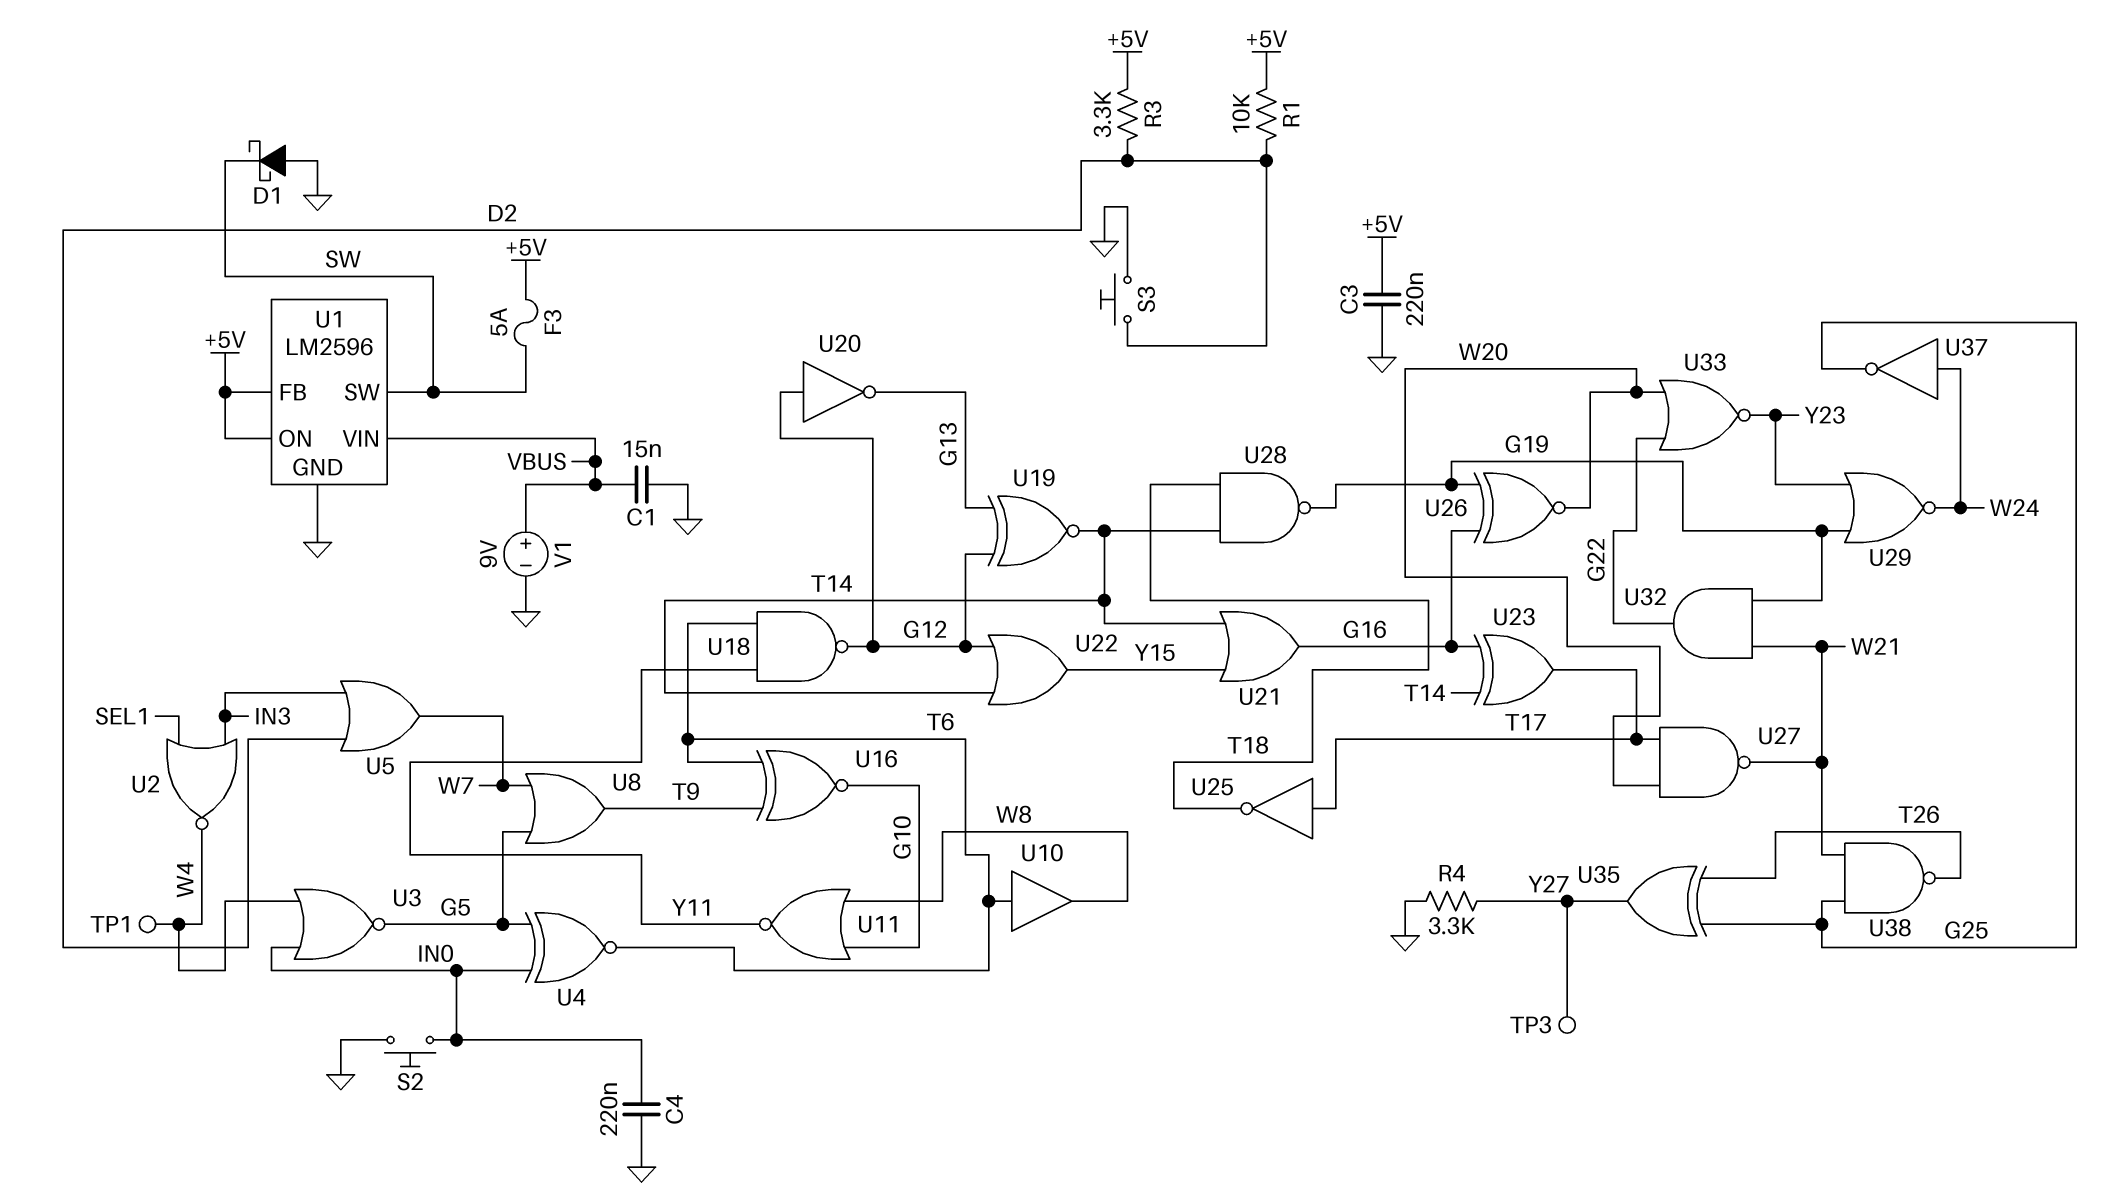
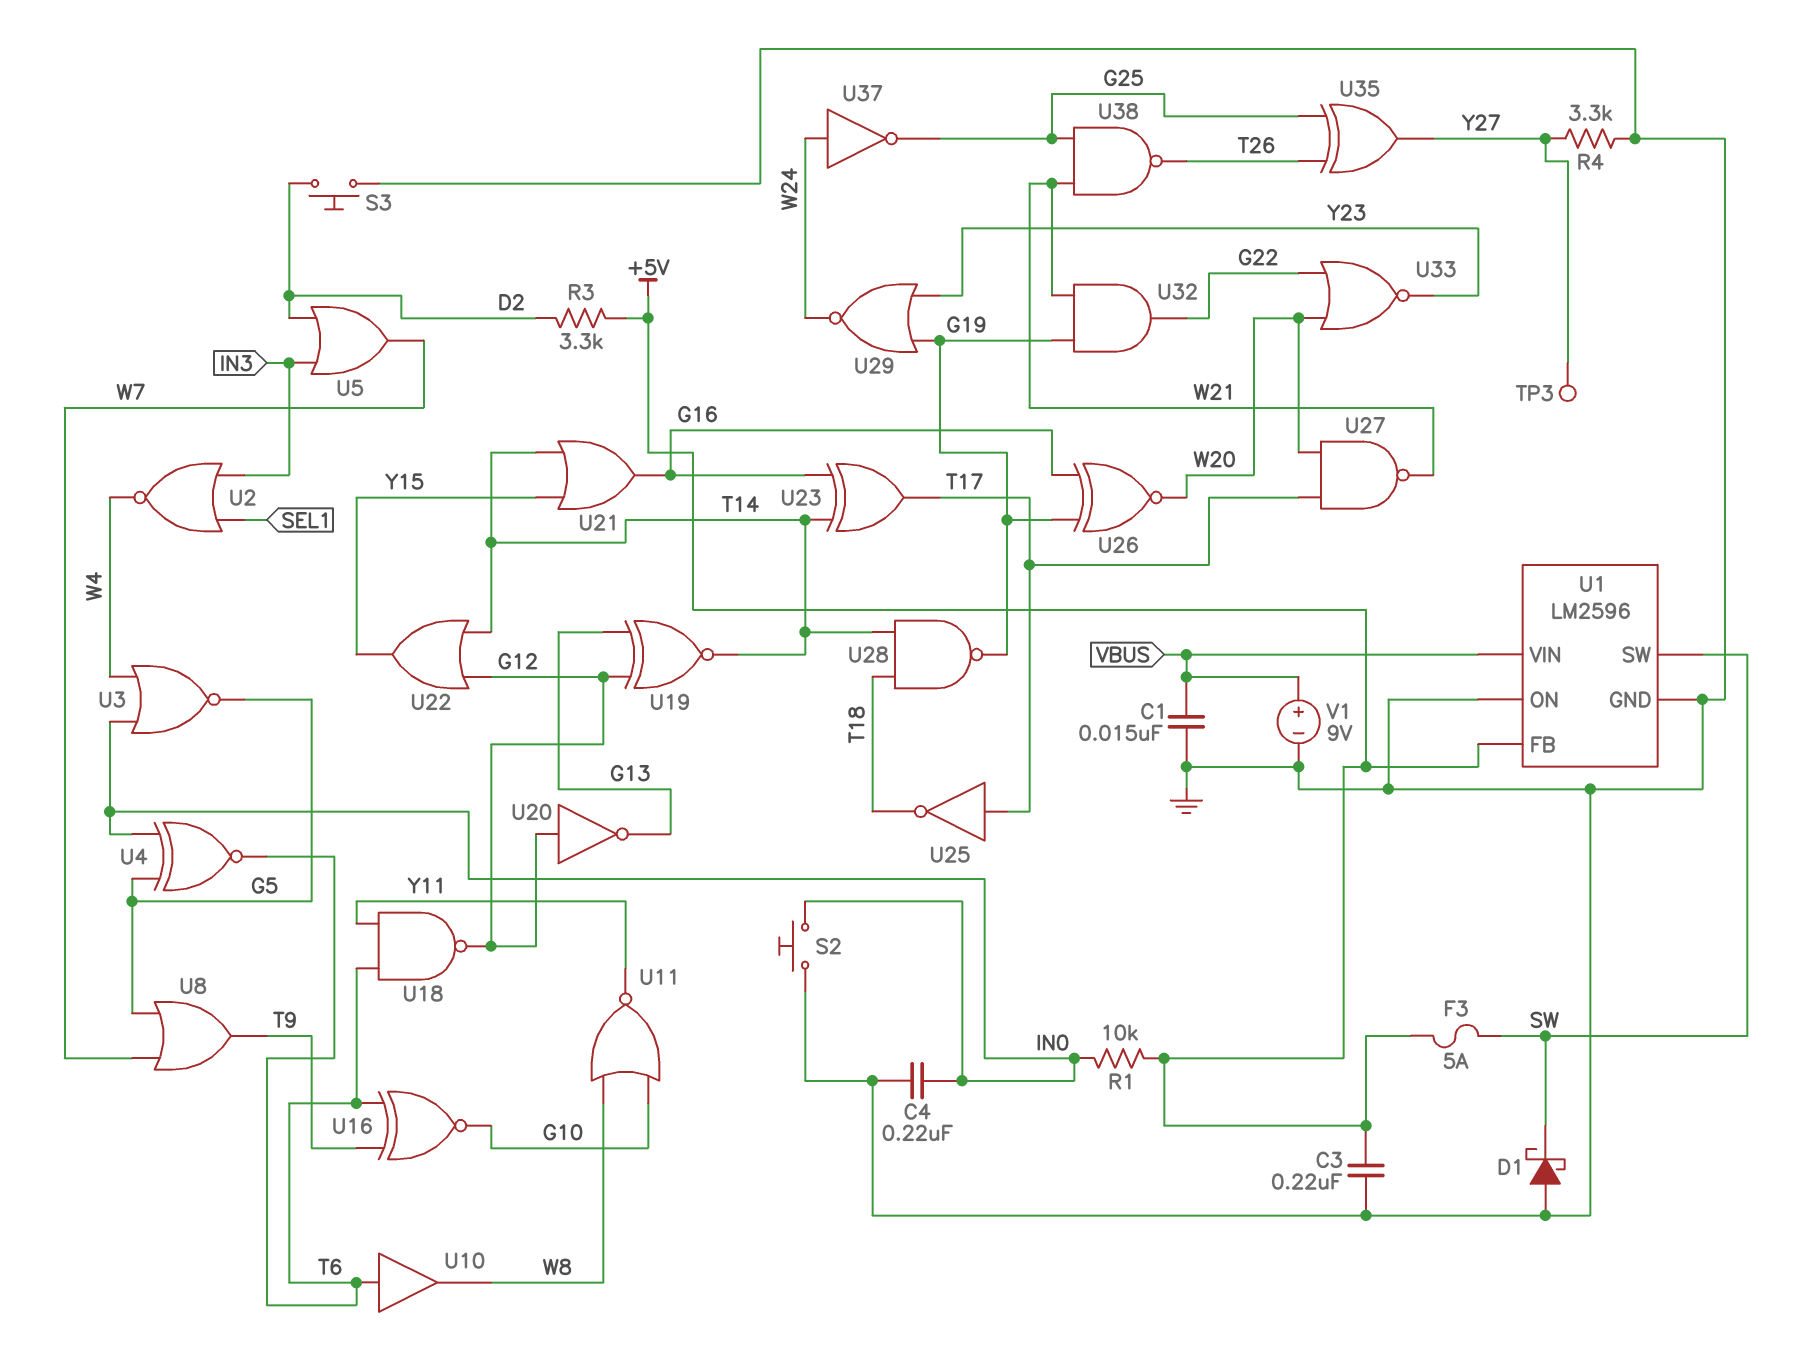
R1: 10k (+5V, D2) -> 10k (+5V, IN0)
TP1: test point (W4) -> none
U1 pin ON: +5V -> GND

